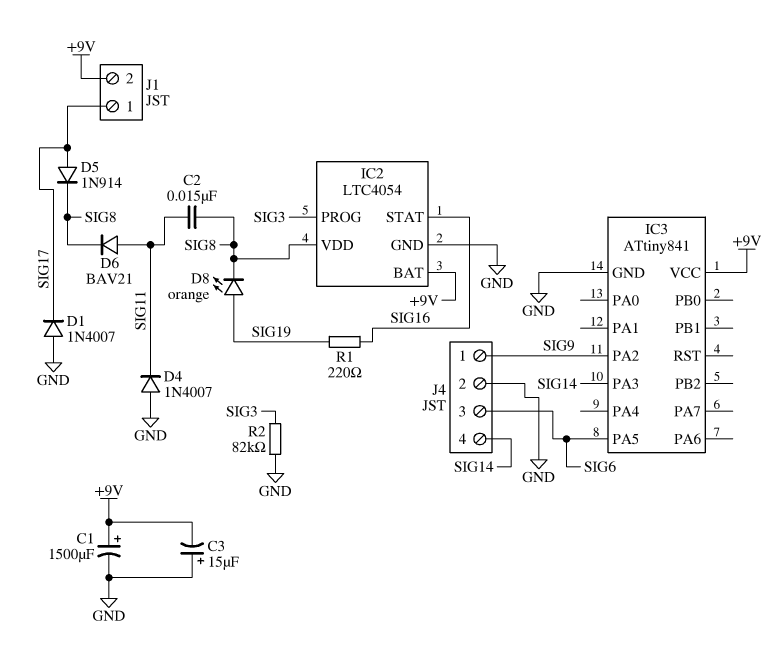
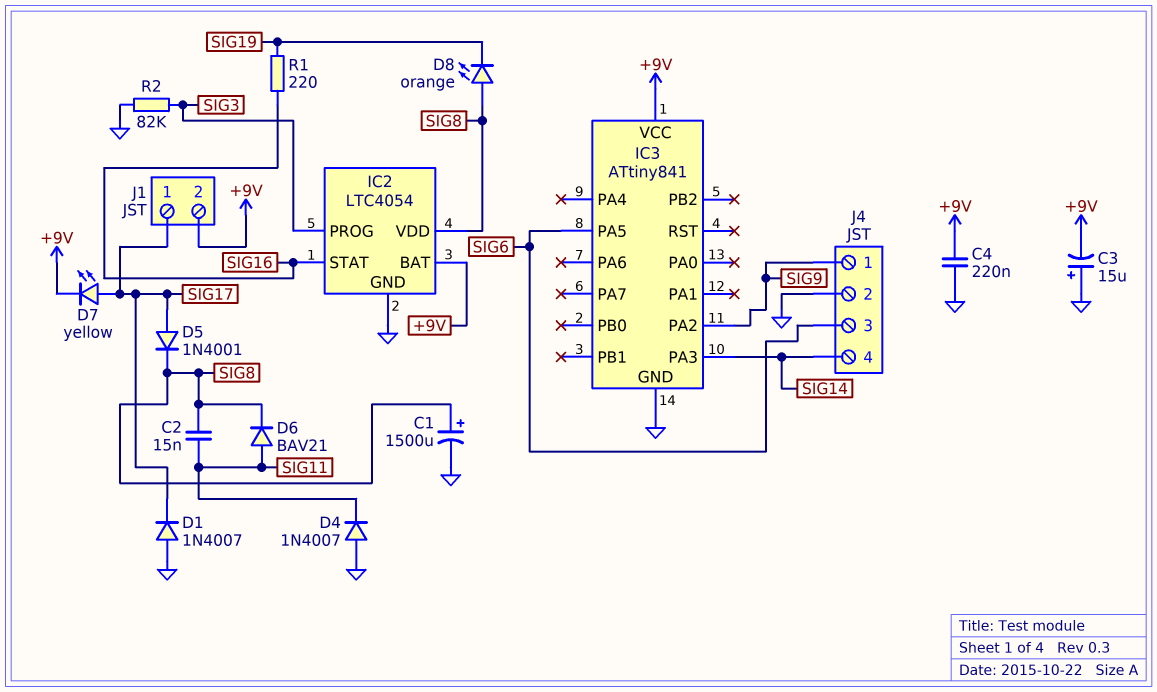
C1: 1500uF (plus +9V, minus GND) -> 1500uF (plus SIG8, minus GND)
C4: none -> 220nF (+9V, GND)
D5: diode 1N914 (A SIG17, K SIG8) -> diode 1N4001 (A SIG17, K SIG8)
D7: none -> LED yellow (A SIG17, K +9V)
D8: LED orange (A SIG19, K SIG8) -> LED orange (A SIG8, K SIG19)

